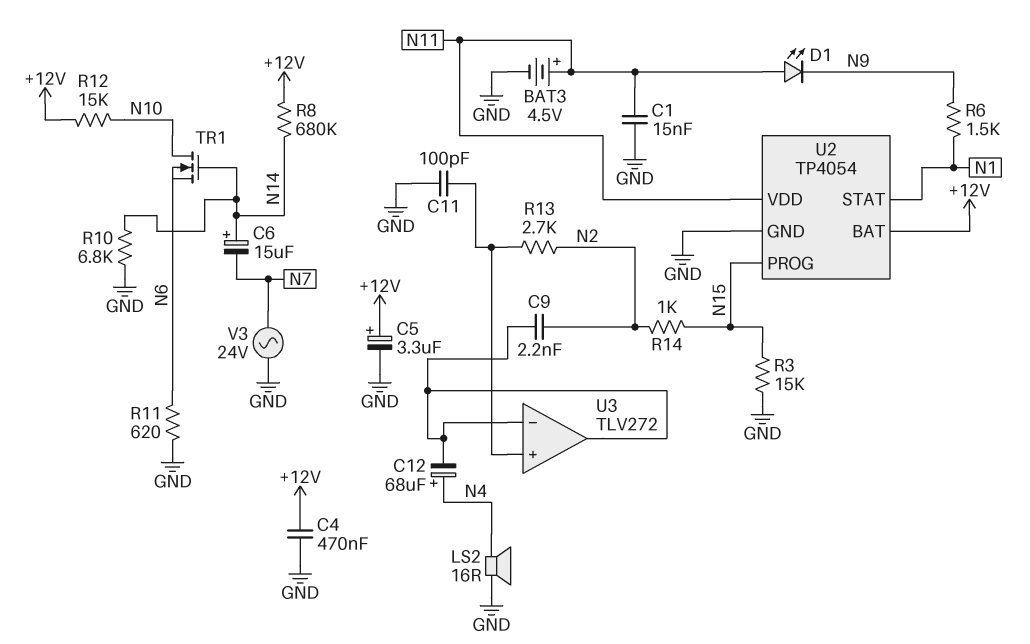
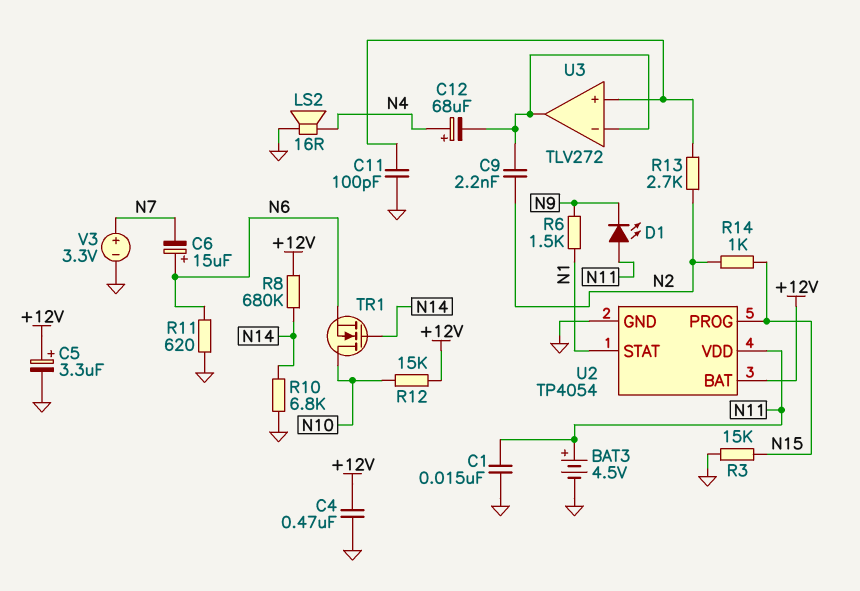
C6: 15uF (plus N14, minus N7) -> 15uF (plus N6, minus N7)
V3: AC 24V (GND, N7) -> 3.3V (plus N7, minus GND)

